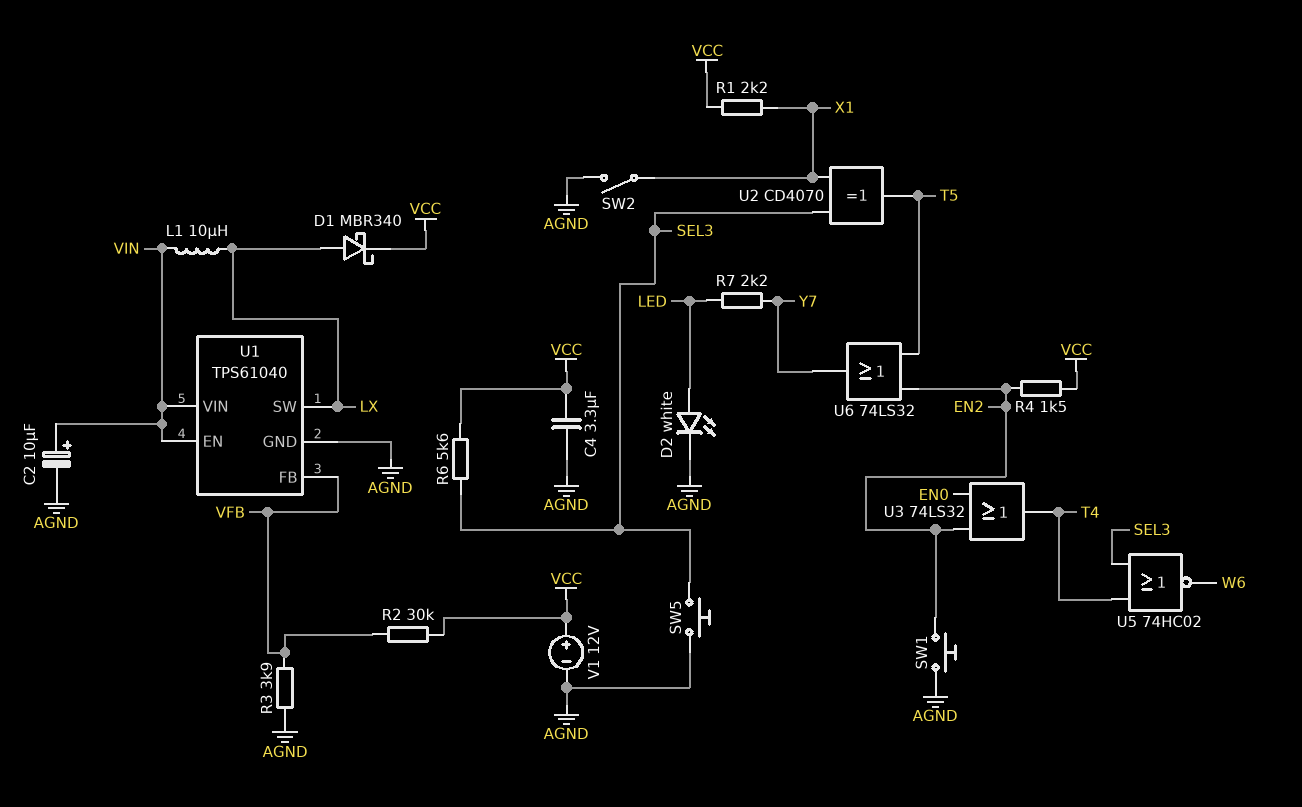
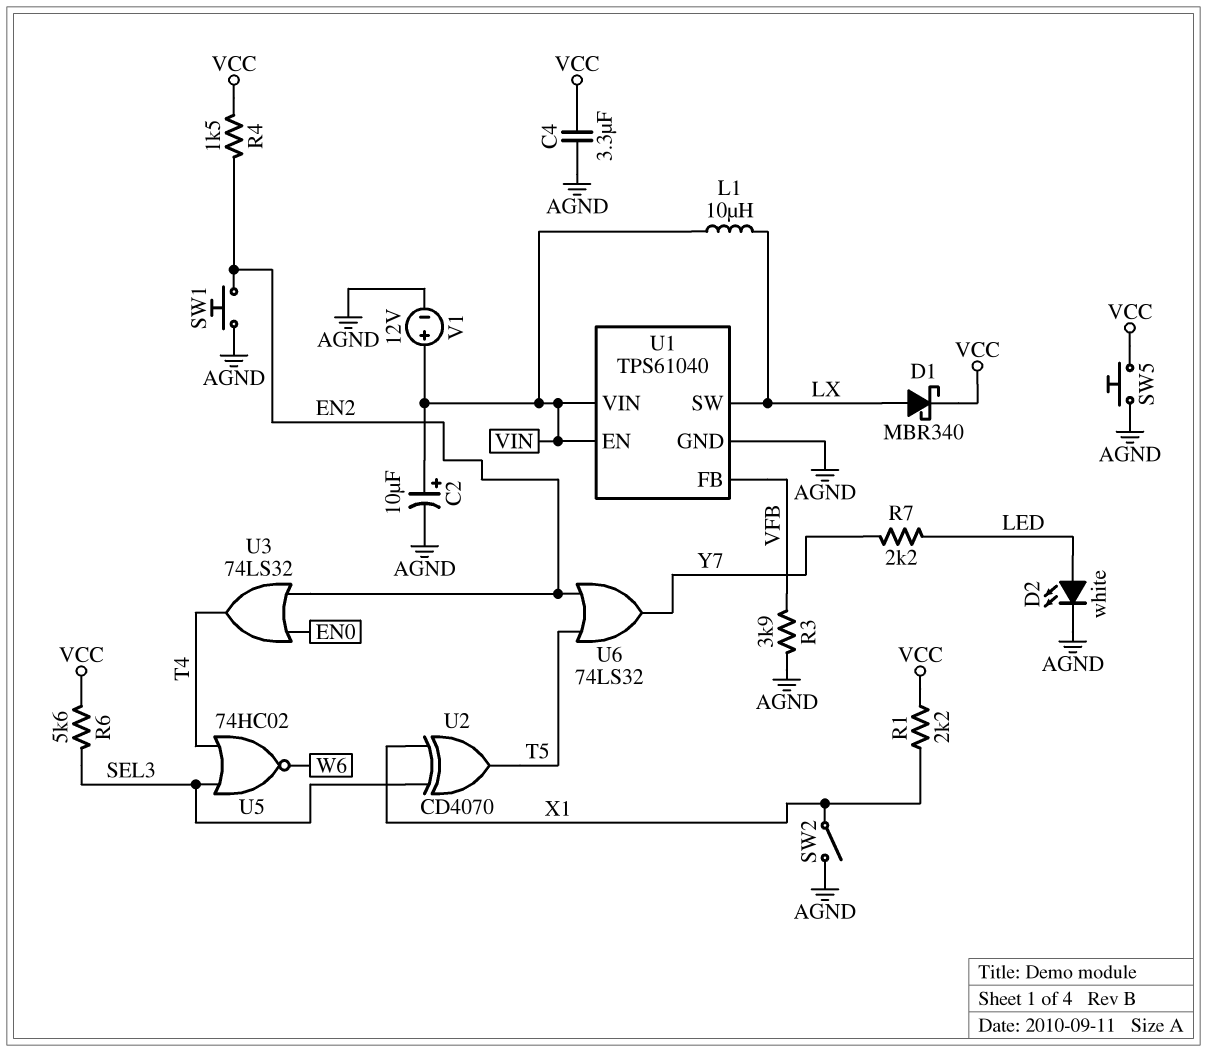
R2: 30k (VCC, VFB) -> none
SW5: button (AGND, SEL3) -> button (AGND, VCC)
V1: 12V (plus VCC, minus AGND) -> 12V (plus VIN, minus AGND)

